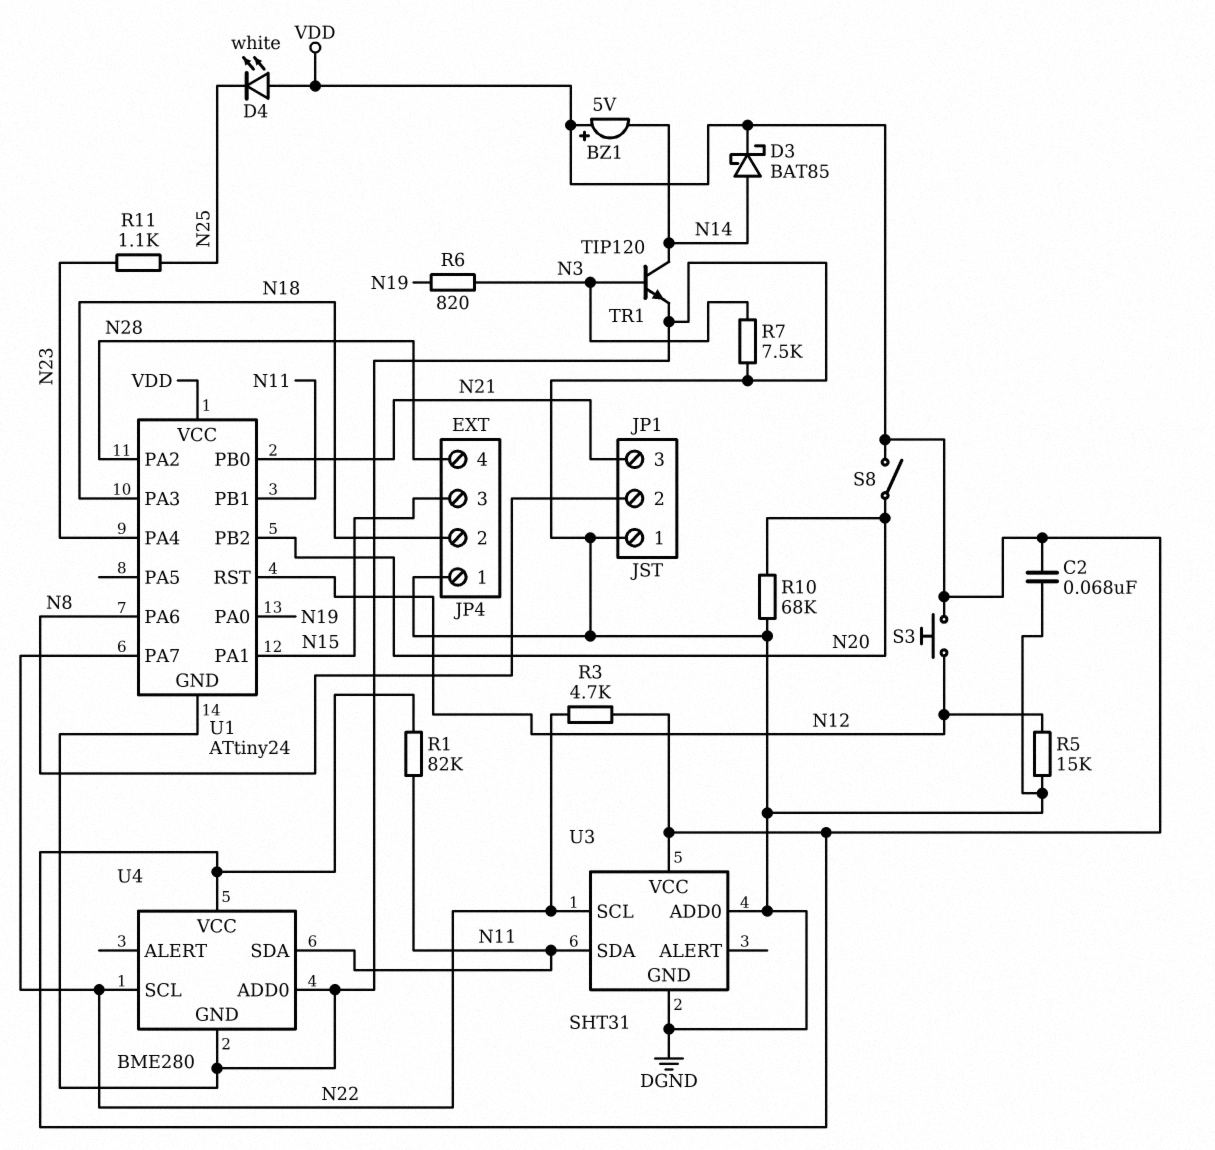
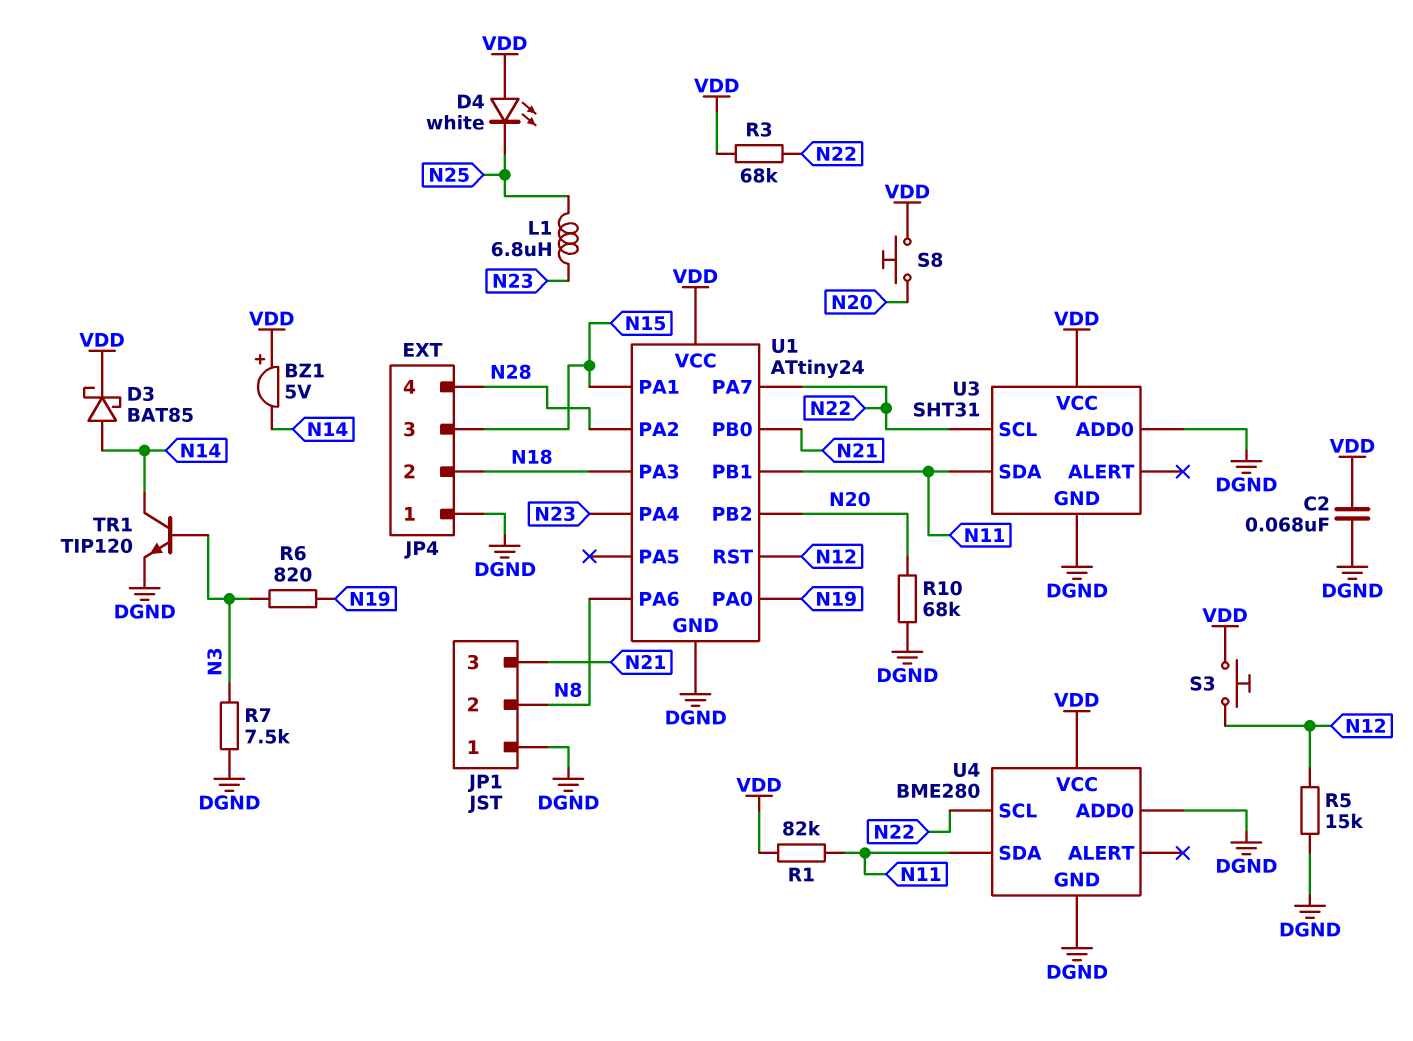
L1: none -> 6.8uH (N23, N25)
R3: 4.7k (N22, VDD) -> 68k (N22, VDD)
R11: 1.1k (N23, N25) -> none
S8: switch (N20, VDD) -> button (N20, VDD)

